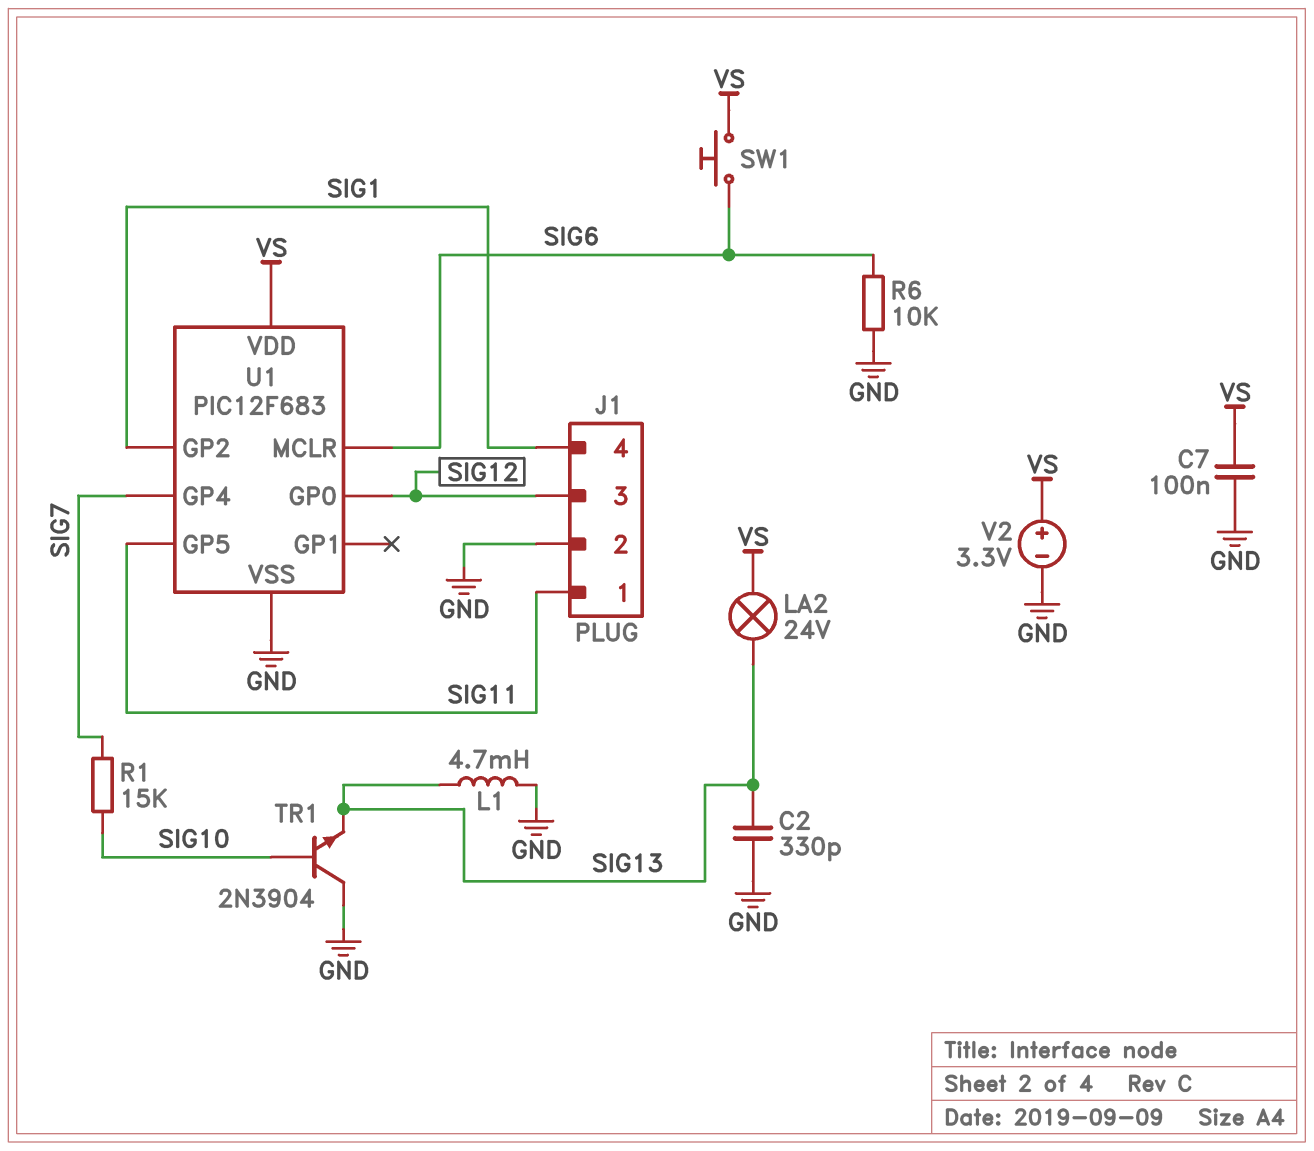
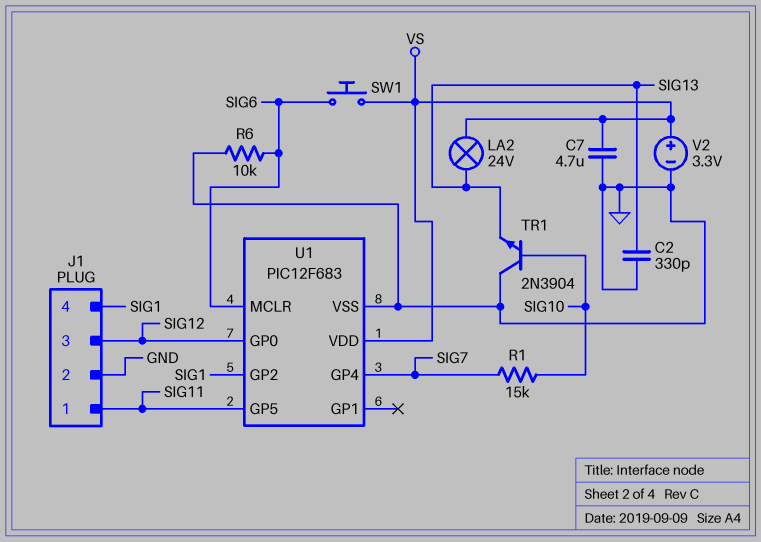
C7: 100nF (GND, VS) -> 4.7uF (GND, VS)
L1: 4.7mH (GND, SIG13) -> none

